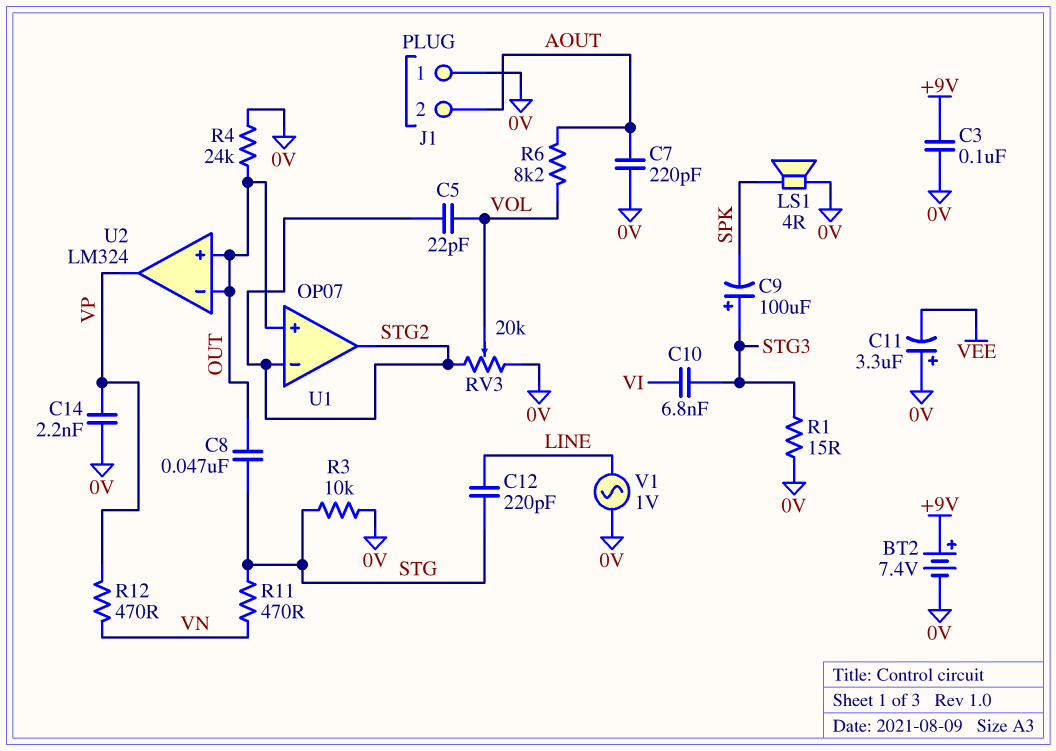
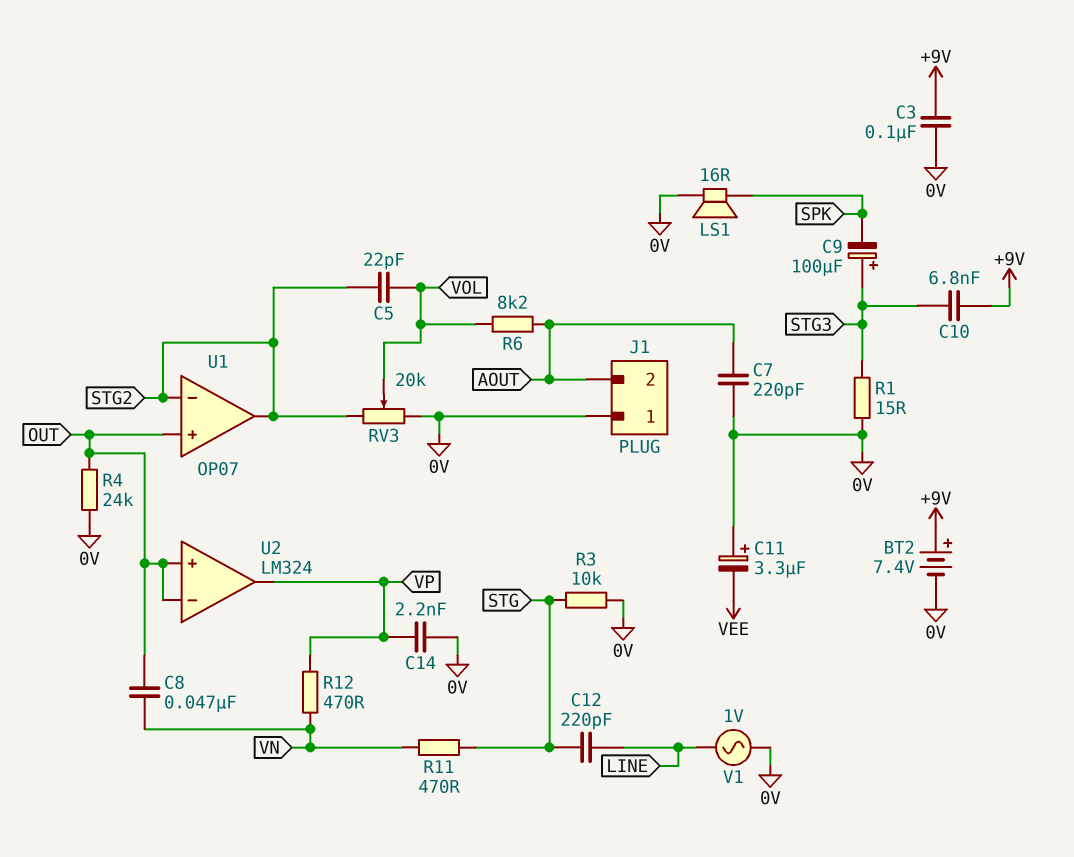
C8: 47nF (OUT, STG) -> 47nF (OUT, VN)
C10: 6.8nF (STG3, VI) -> 6.8nF (+9V, STG3)
LS1: speaker 4R (0V, SPK) -> speaker 16R (0V, SPK)

